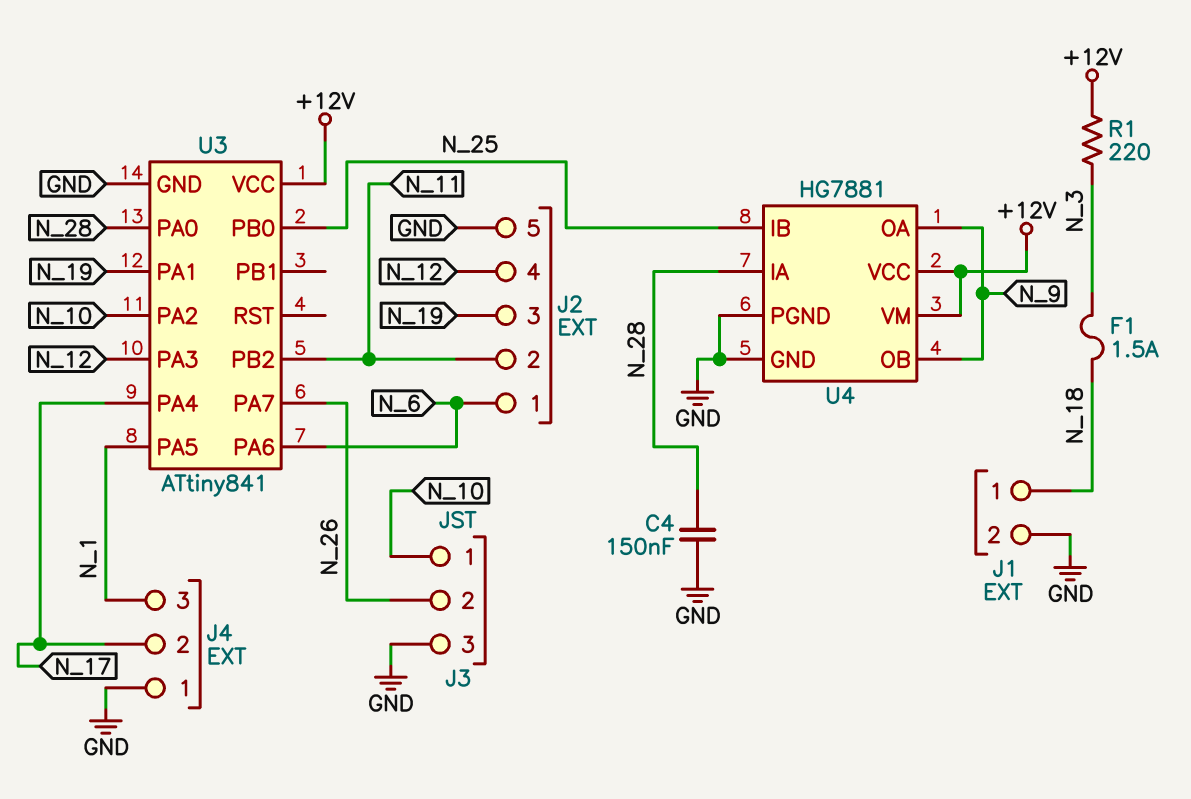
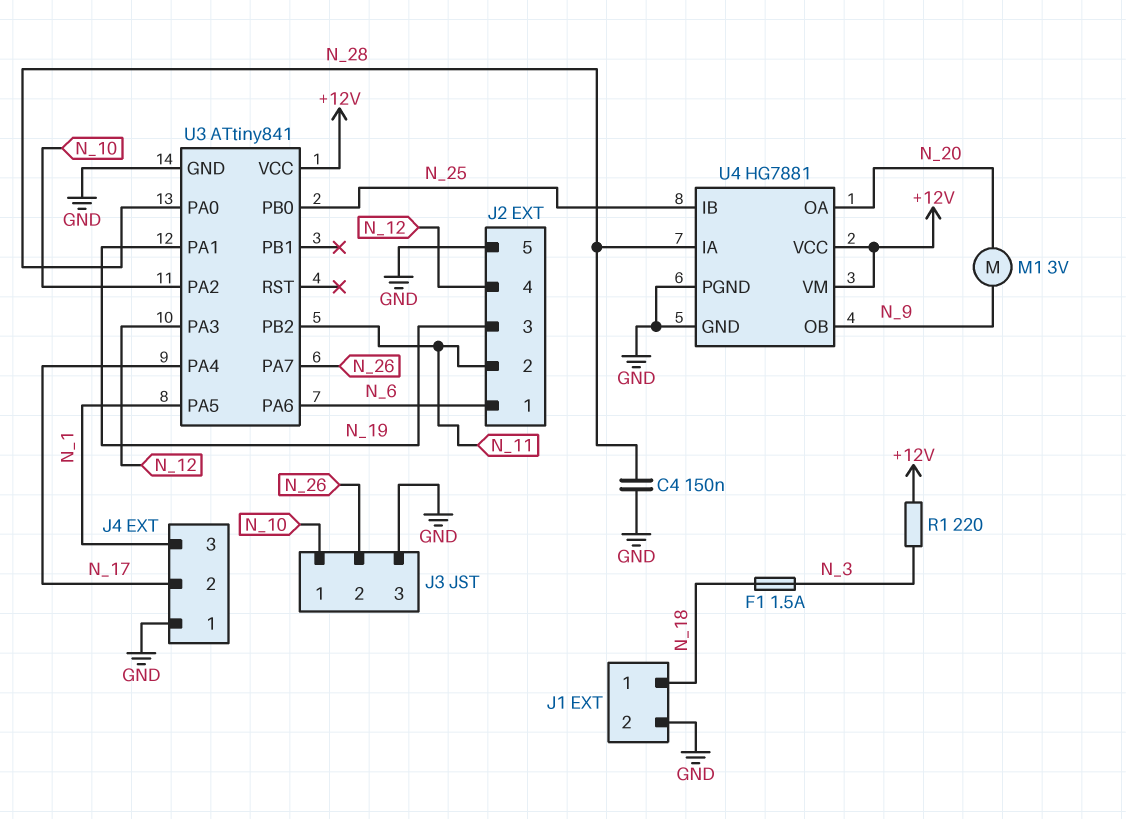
M1: none -> motor 3V (N_9, N_20)
U4 pin OA: N_9 -> N_20

